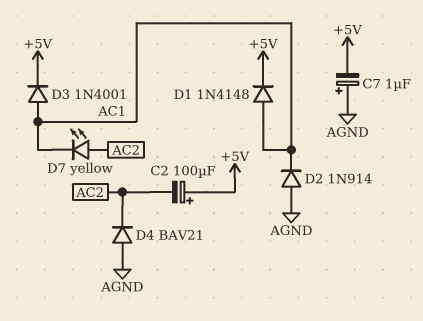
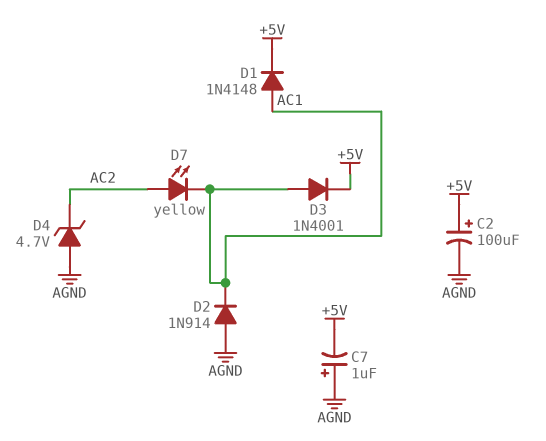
C2: 100uF (plus +5V, minus AC2) -> 100uF (plus +5V, minus AGND)
D4: diode BAV21 (A AGND, K AC2) -> zener 4.7V (A AGND, K AC2)

